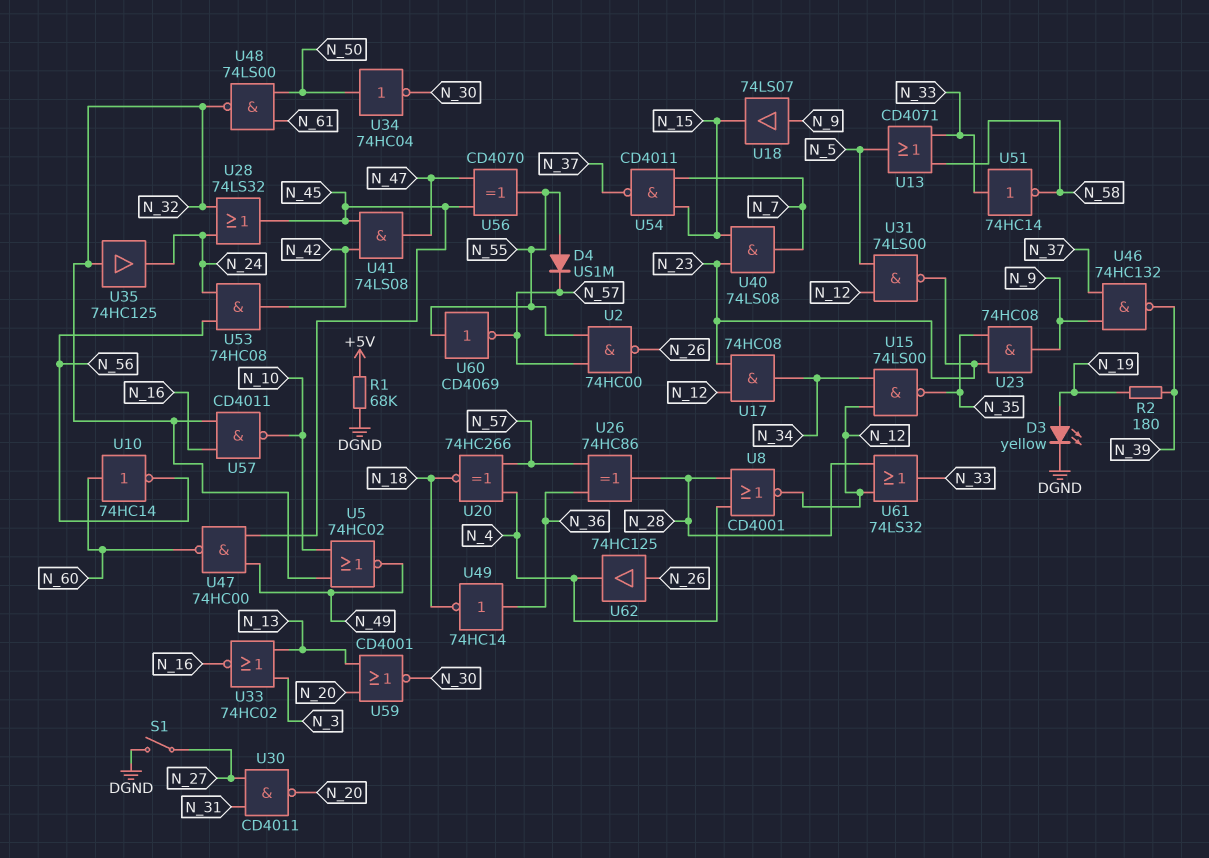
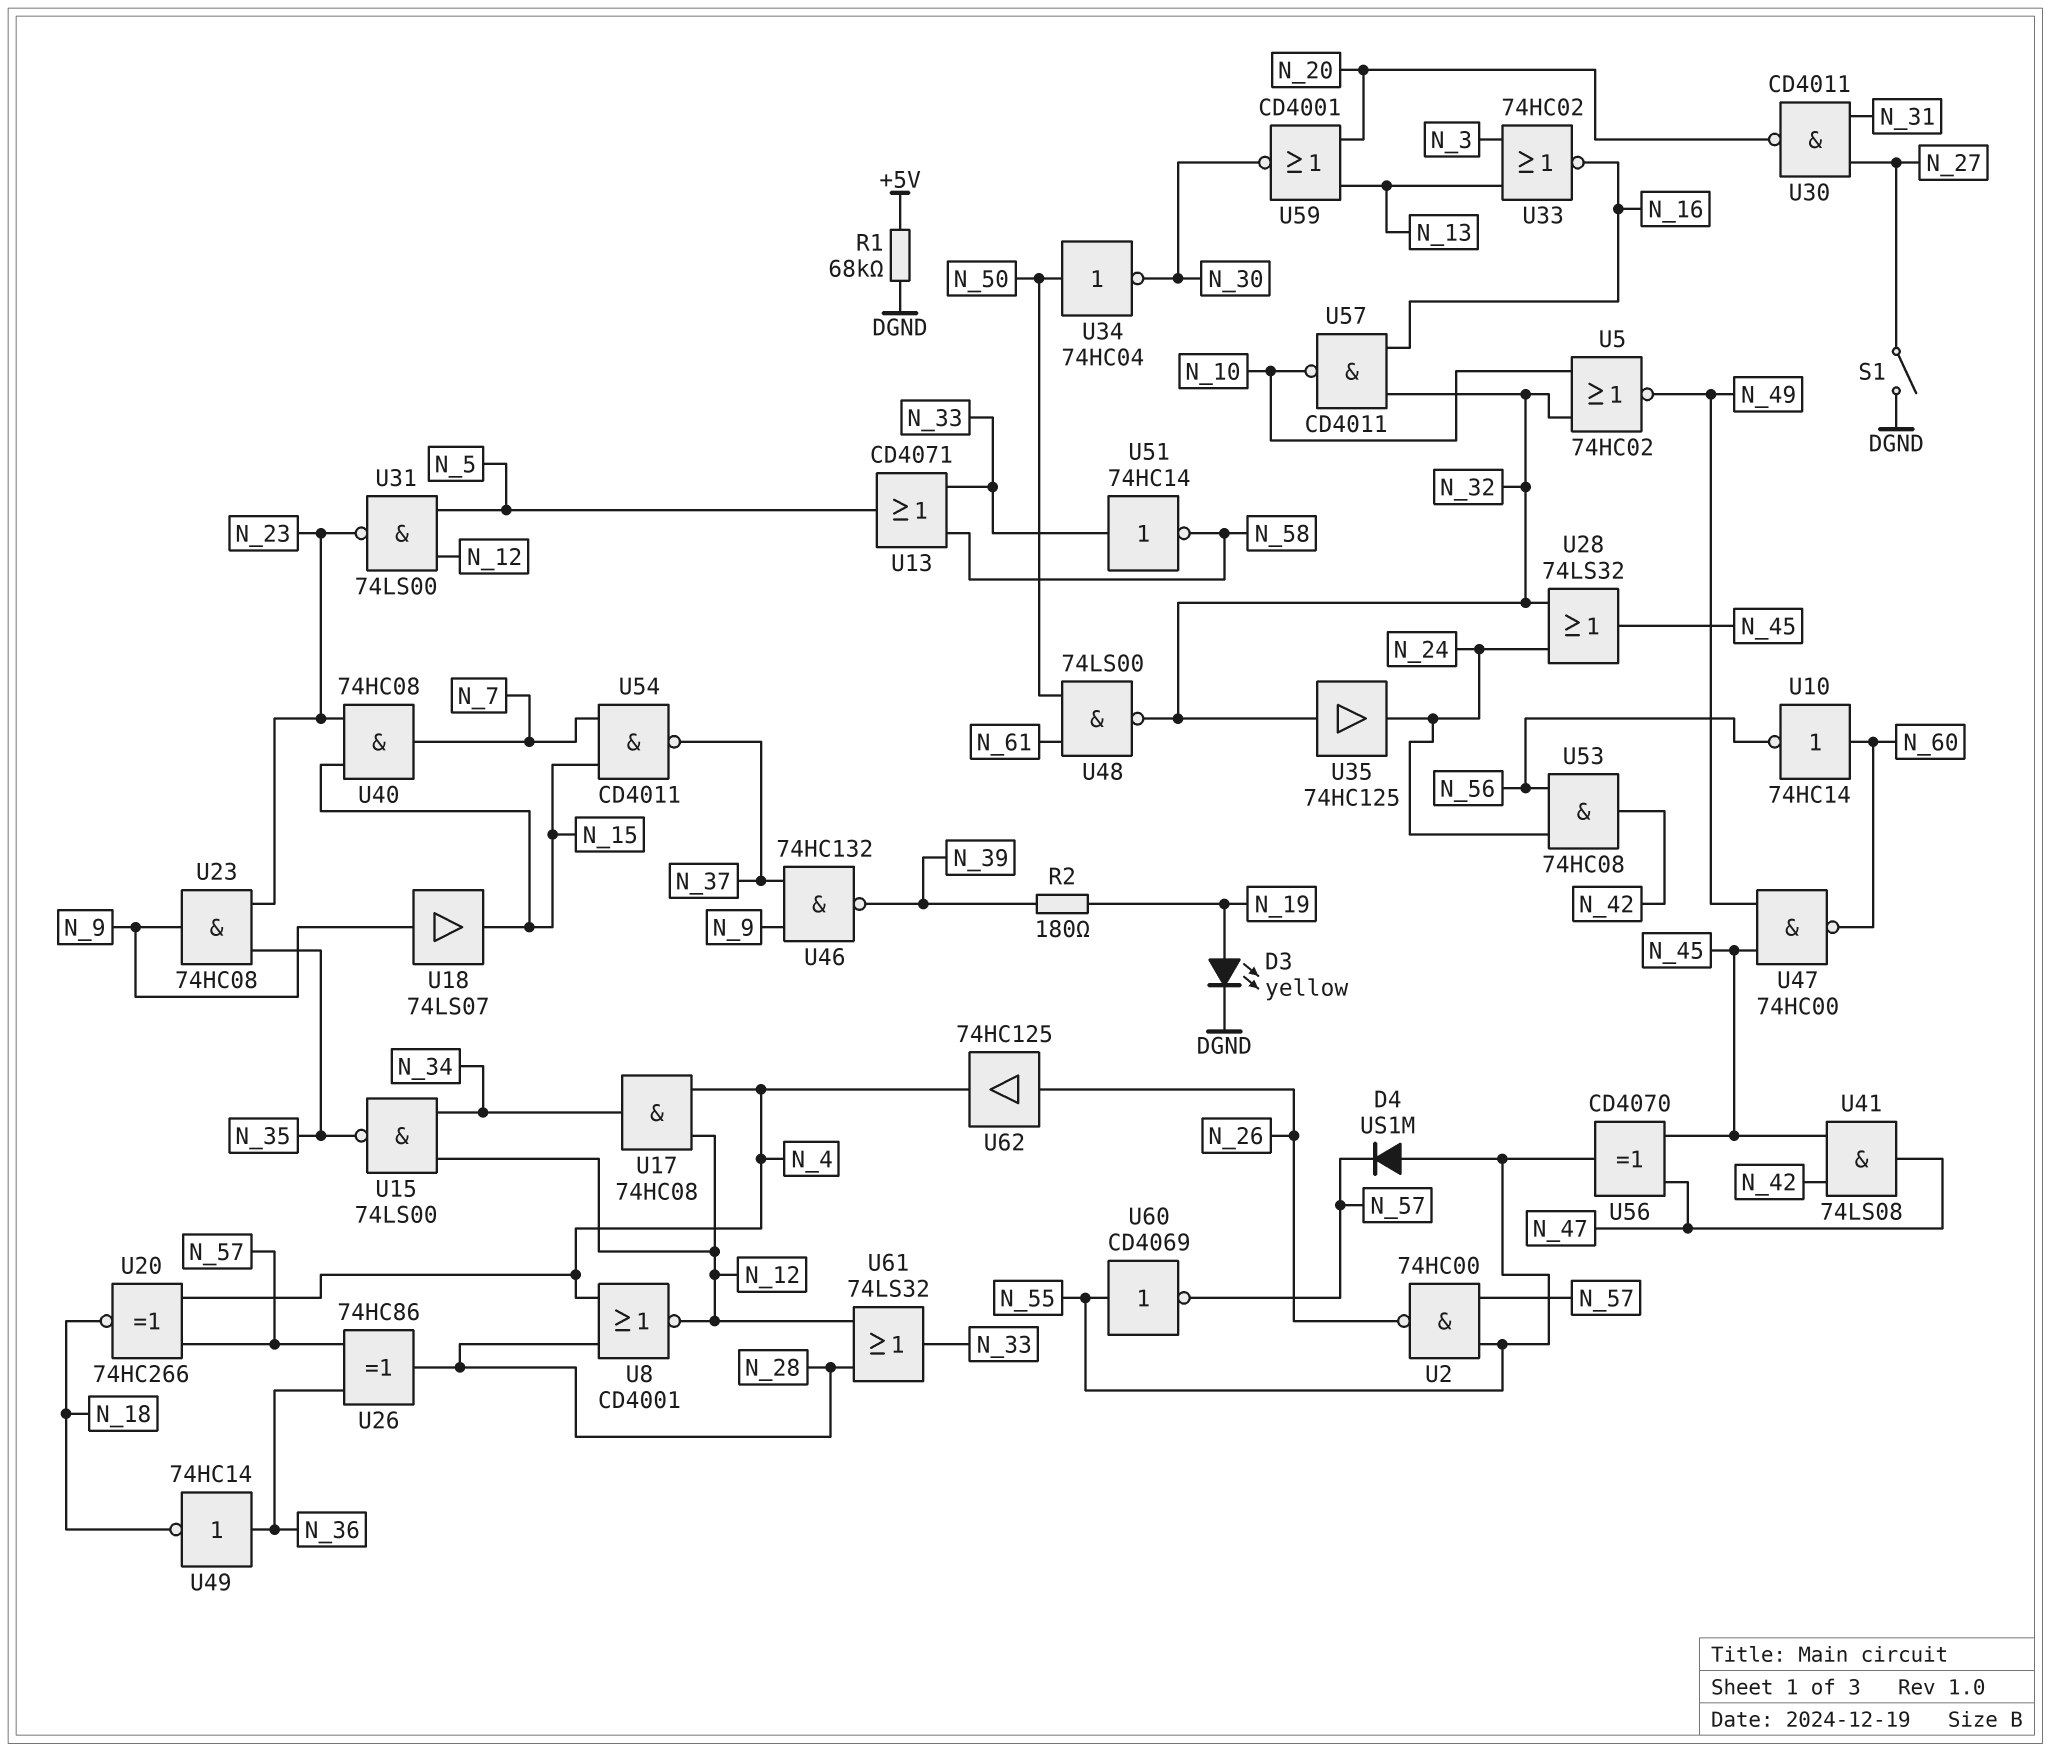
U17: AND 74HC08 (in N_12, in N_23, out N_34) -> AND 74HC08 (in N_4, in N_12, out N_34)
U40: AND 74LS08 (in N_15, in N_23, out N_7) -> AND 74HC08 (in N_15, in N_23, out N_7)

